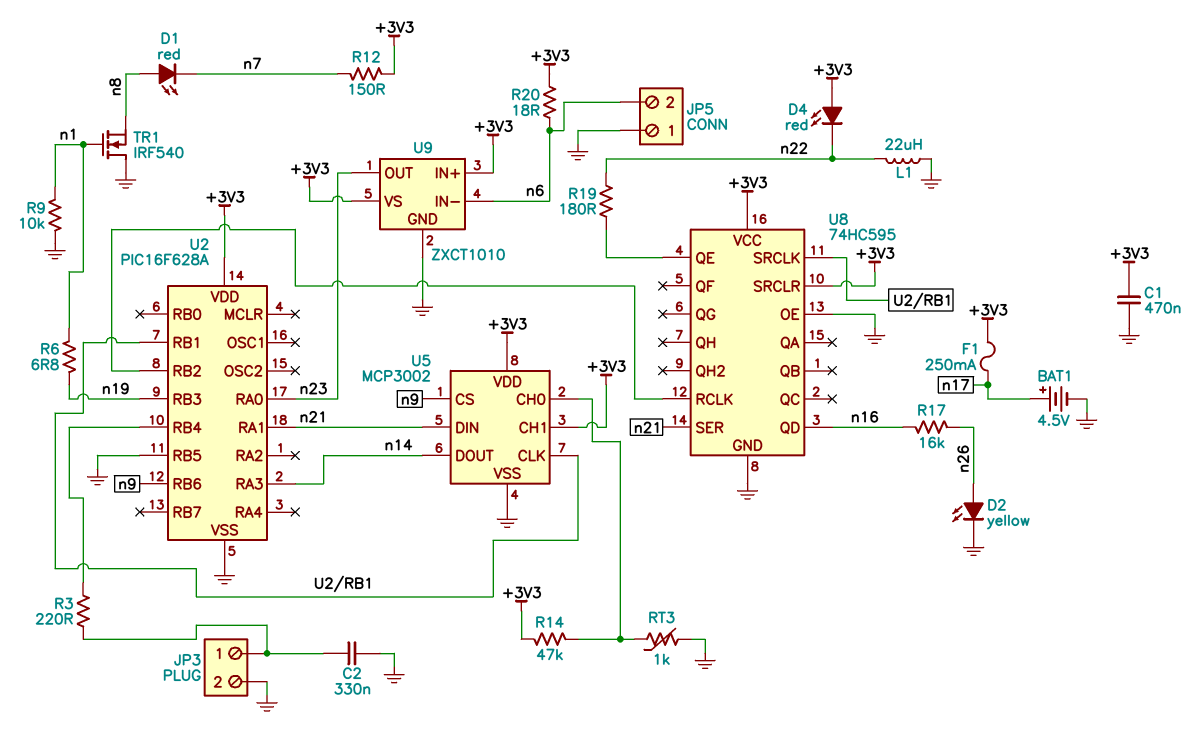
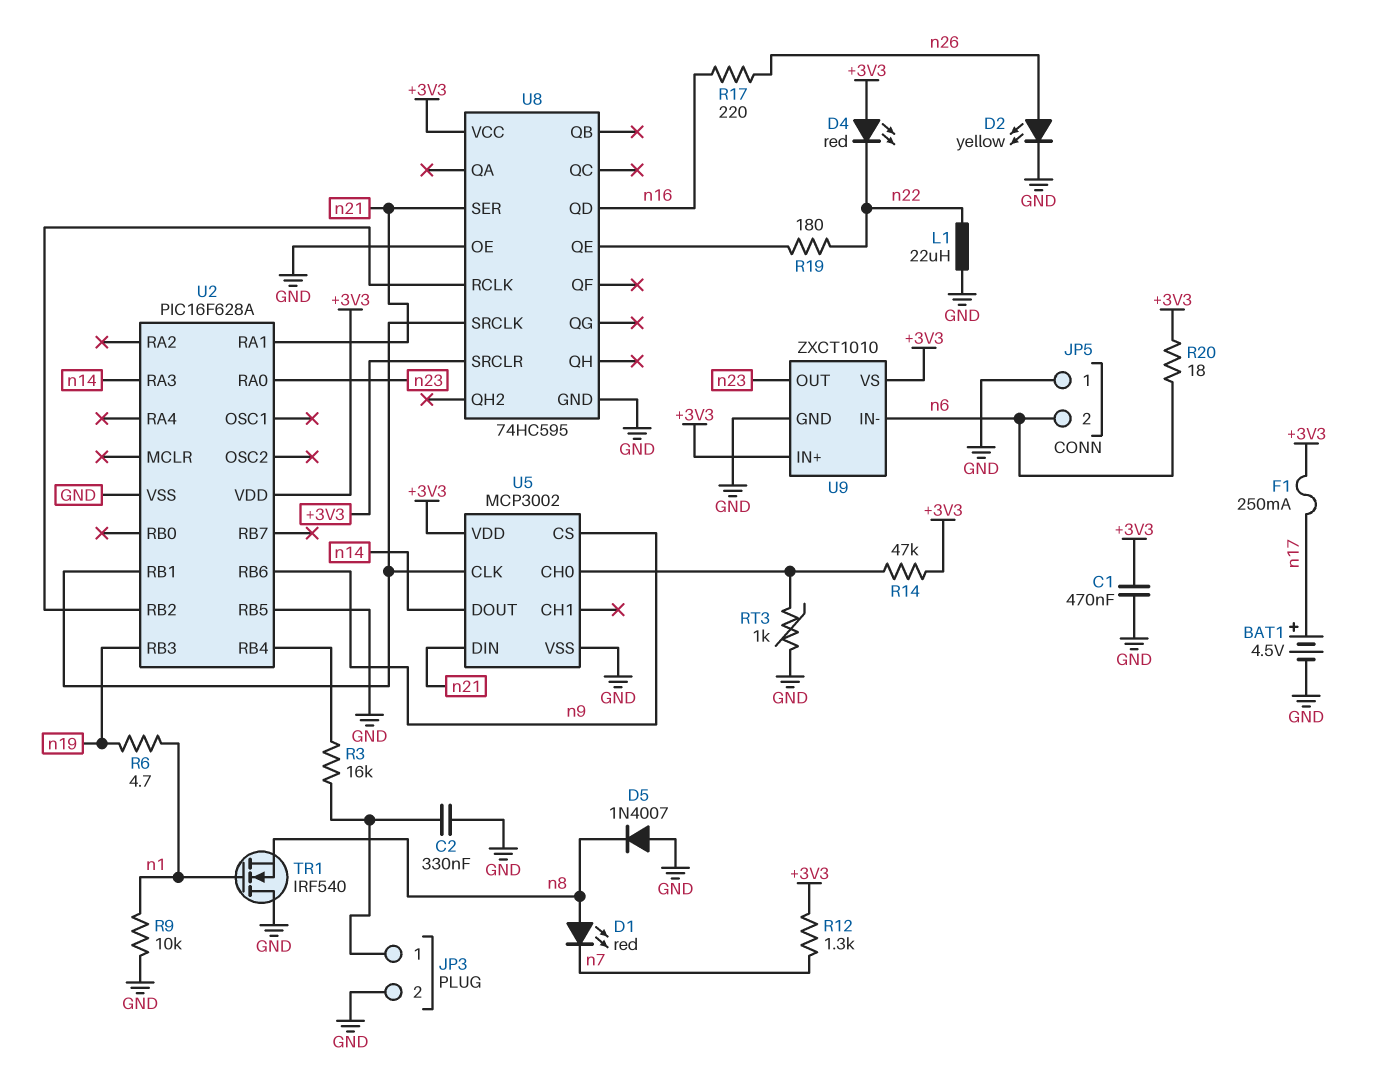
D5: none -> diode 1N4007 (A GND, K n8)
R3: 220 (JP3/1, U2/RB4) -> 16k (JP3/1, U2/RB4)
R6: 6.8 (n1, n19) -> 4.7 (n1, n19)
R12: 150 (+3V3, n7) -> 1.3k (+3V3, n7)
R17: 16k (n16, n26) -> 220 (n16, n26)
U5 pin CH1: +3V3 -> none

